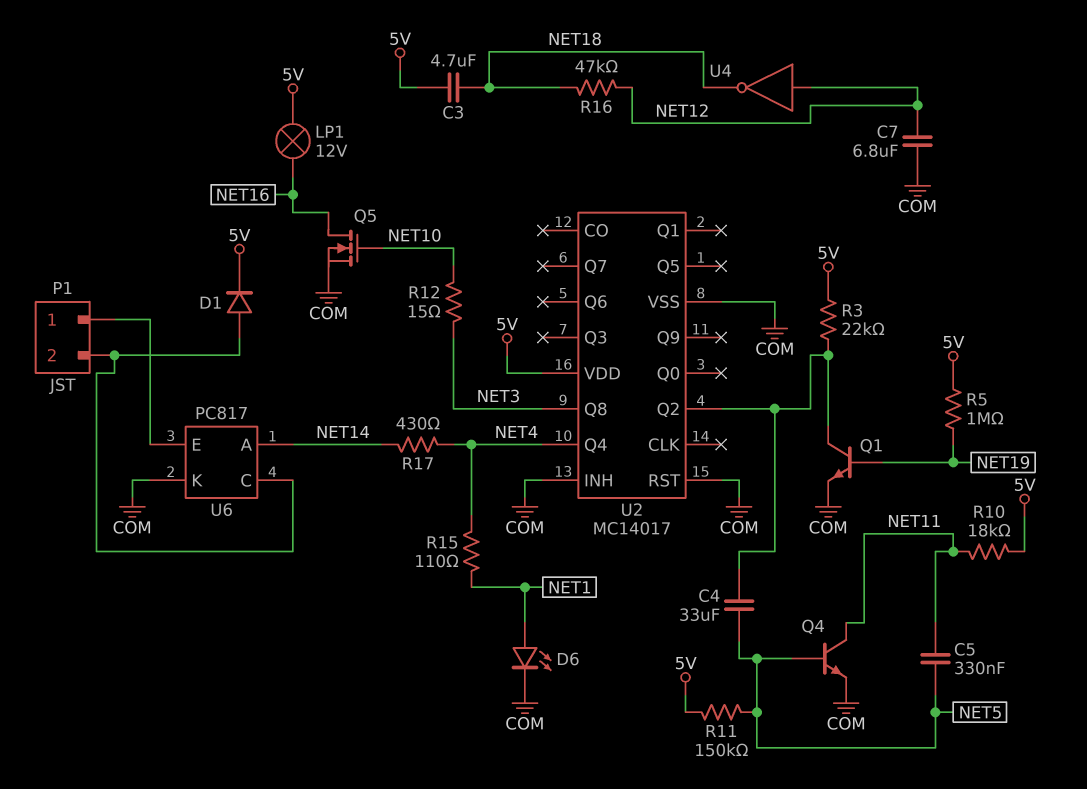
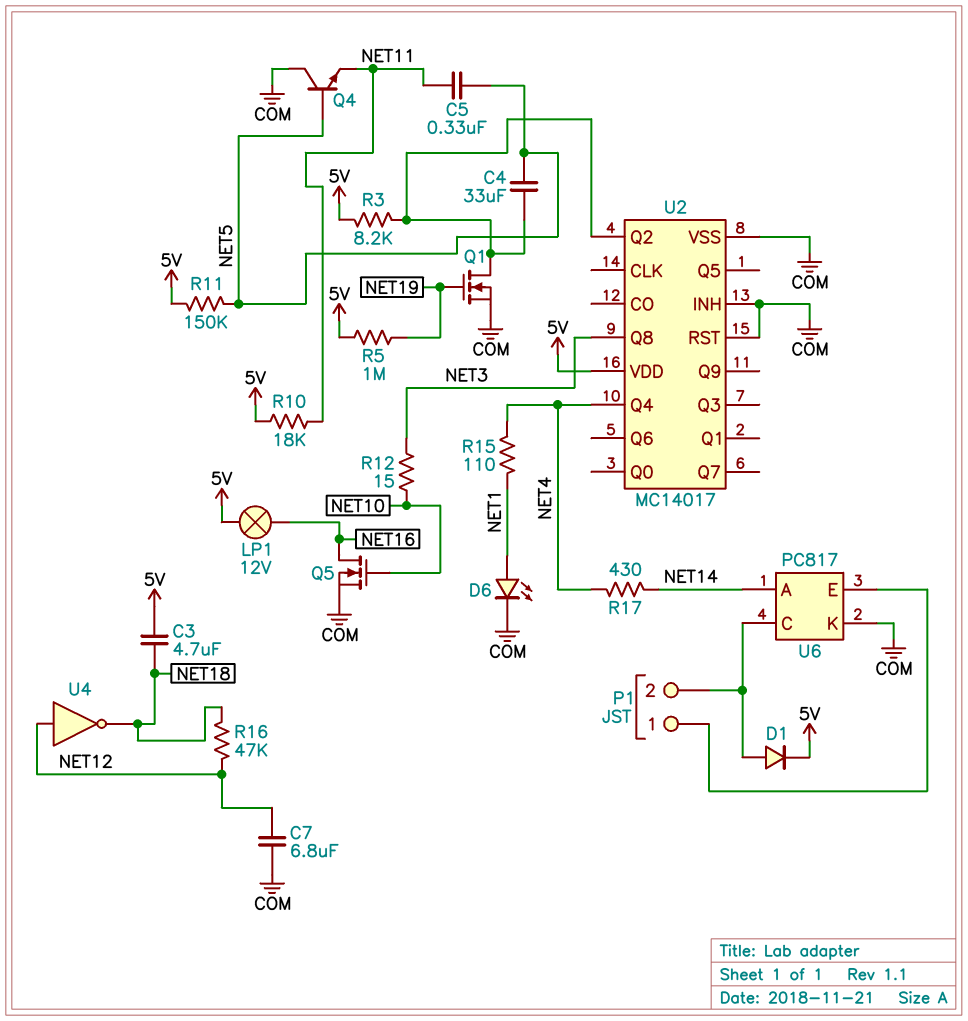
Q1: NPN (B NET19, C U2/Q2, E COM) -> NMOS (G NET19, D U2/Q2, S COM)
Q4: NPN (B NET5, C NET11, E COM) -> NPN (B NET5, C COM, E NET11)
R3: 22k (5V, U2/Q2) -> 8.2k (5V, U2/Q2)

